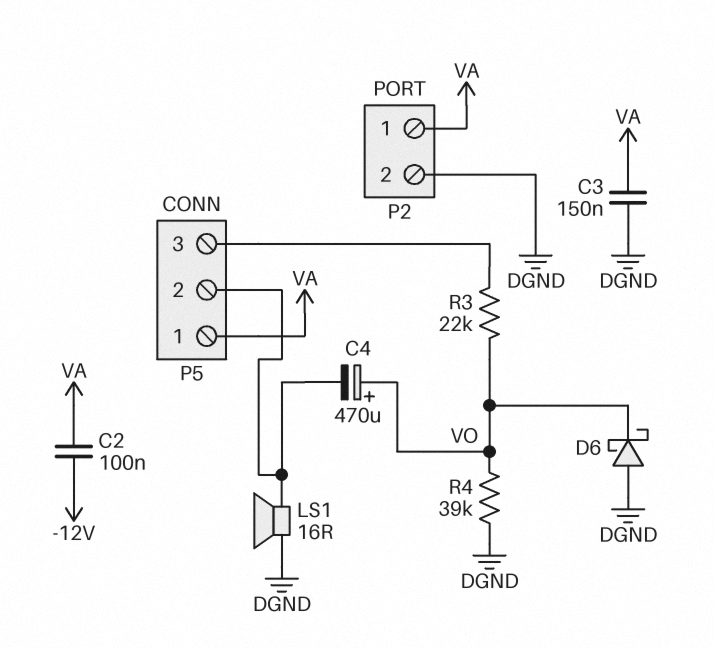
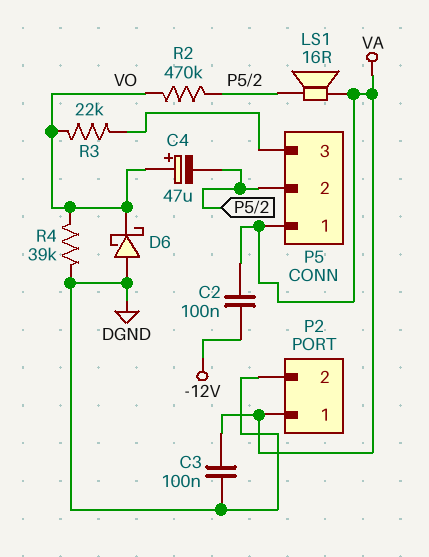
C3: 150nF (DGND, VA) -> 100nF (DGND, VA)
C4: 470uF (plus VO, minus P5/2) -> 47uF (plus VO, minus P5/2)
LS1: speaker 16R (DGND, P5/2) -> speaker 16R (P5/2, VA)
R2: none -> 470k (P5/2, VO)

